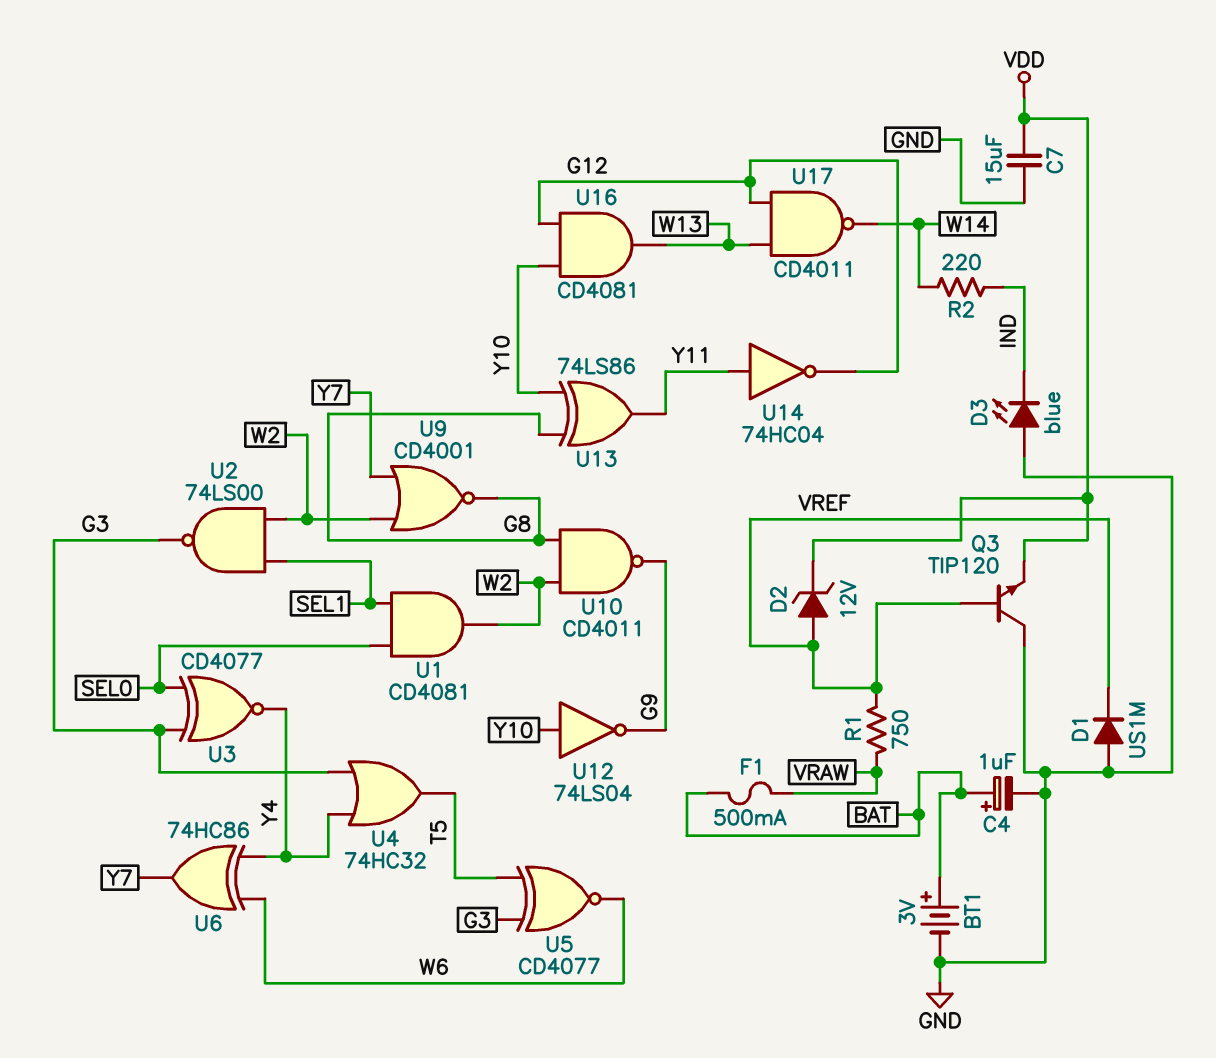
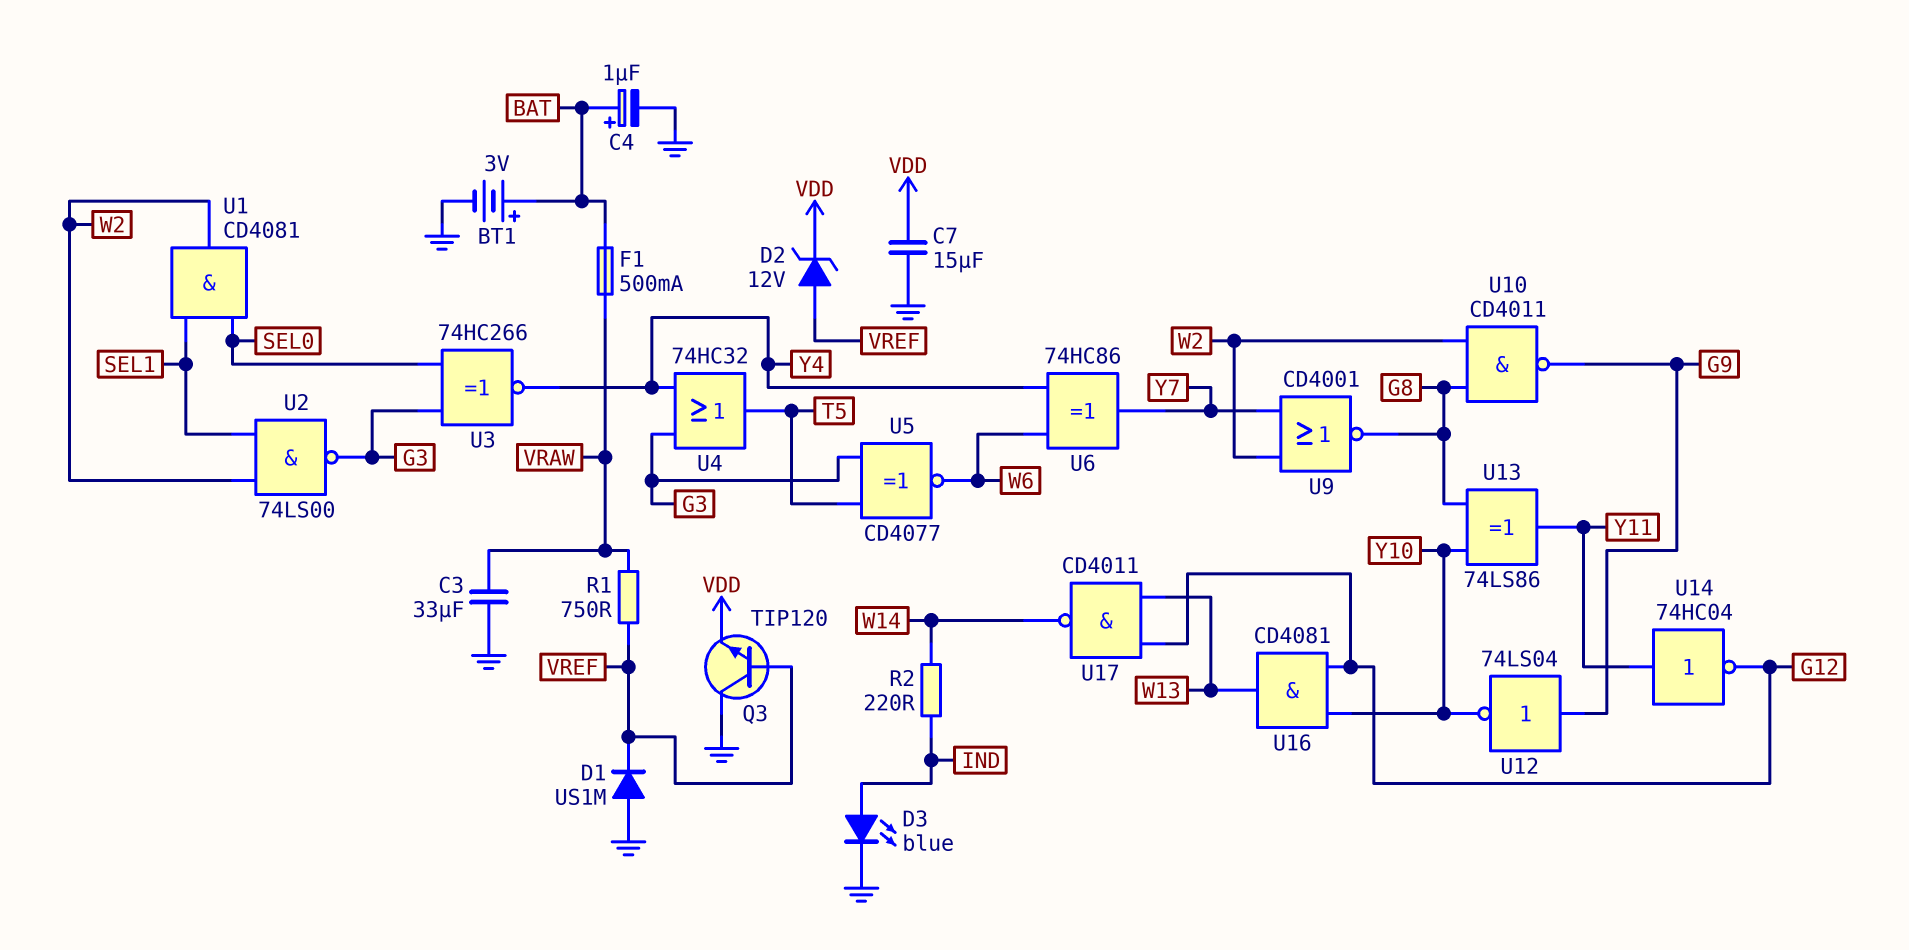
C3: none -> 33uF (GND, VRAW)
D3: LED blue (A GND, K IND) -> LED blue (A IND, K GND)
U3: XNOR CD4077 (in G3, in SEL0, out Y4) -> XNOR 74HC266 (in G3, in SEL0, out Y4)
U12: NOT 74LS04 (in Y10, out G9) -> NOT 74LS04 (in G9, out Y10)

